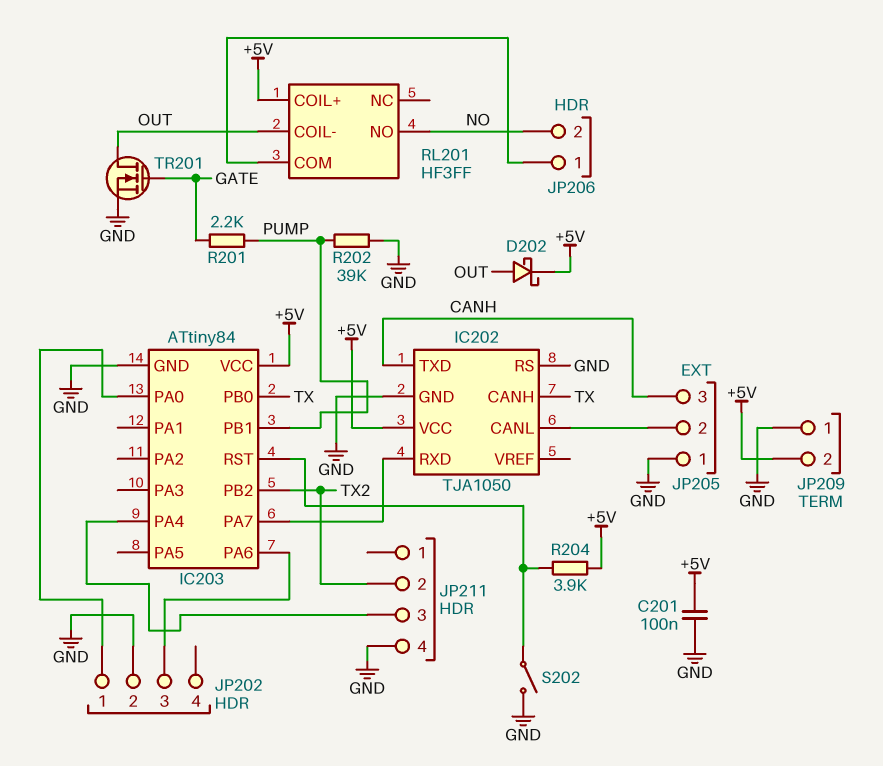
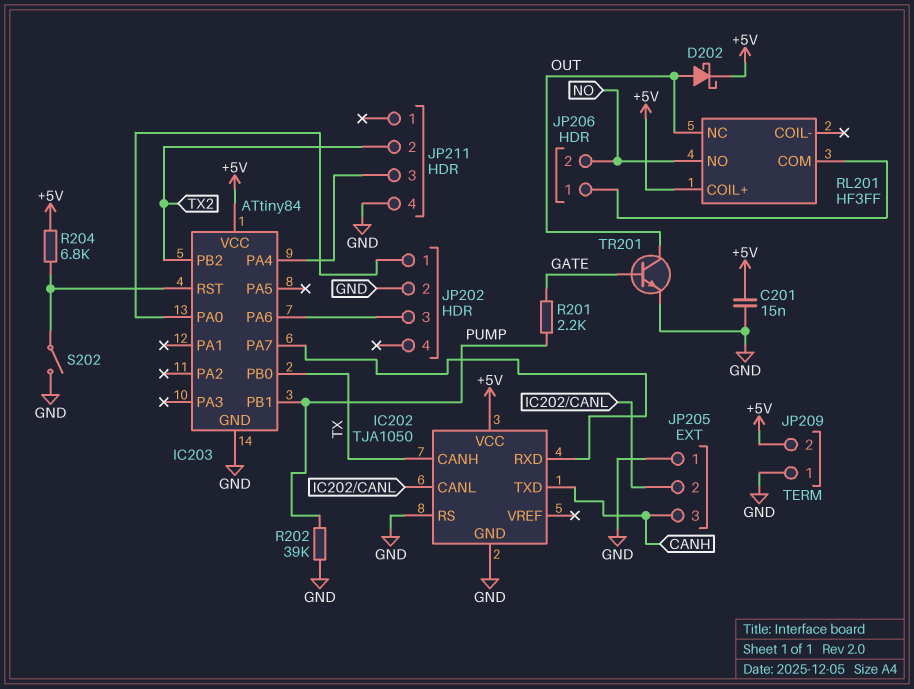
C201: 100nF (+5V, GND) -> 15nF (+5V, GND)
R204: 3.9k (+5V, IC203/RST) -> 6.8k (+5V, IC203/RST)
RL201 pin COIL-: OUT -> none
RL201 pin NC: none -> OUT
TR201: NMOS (G GATE, D OUT, S GND) -> NPN (B GATE, C OUT, E GND)

